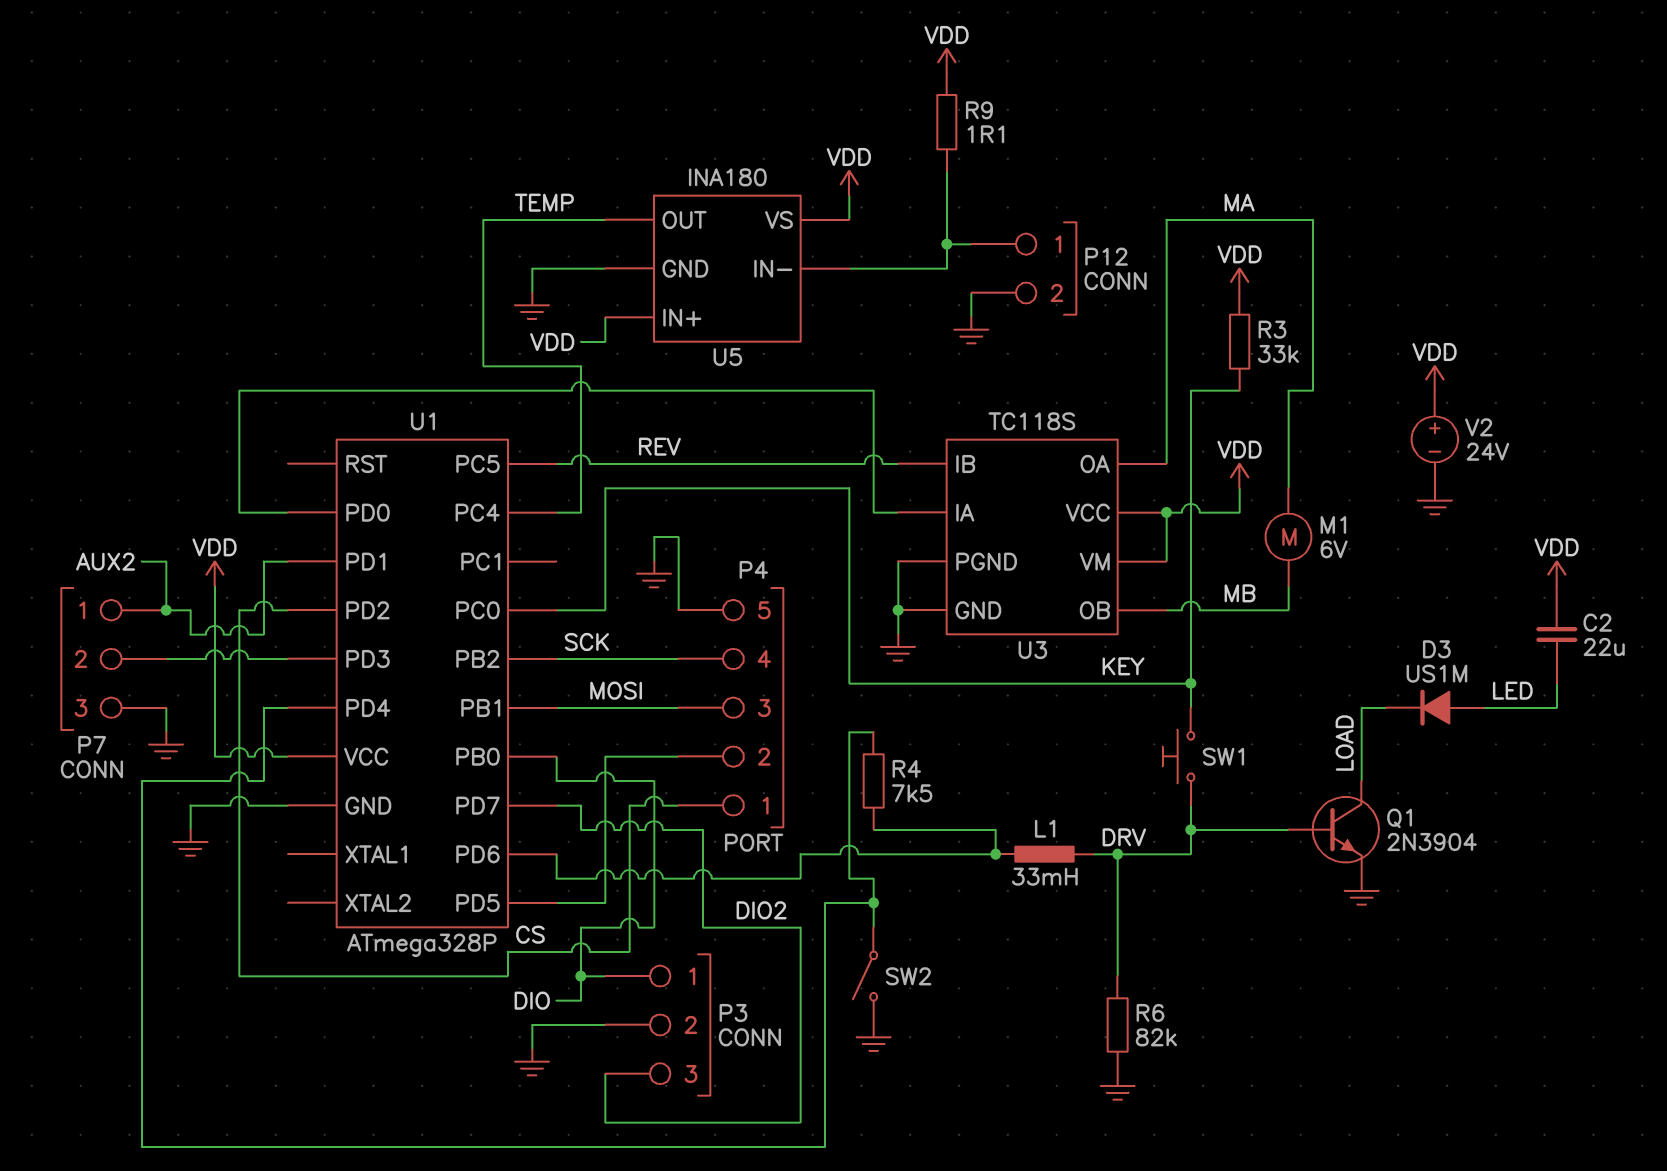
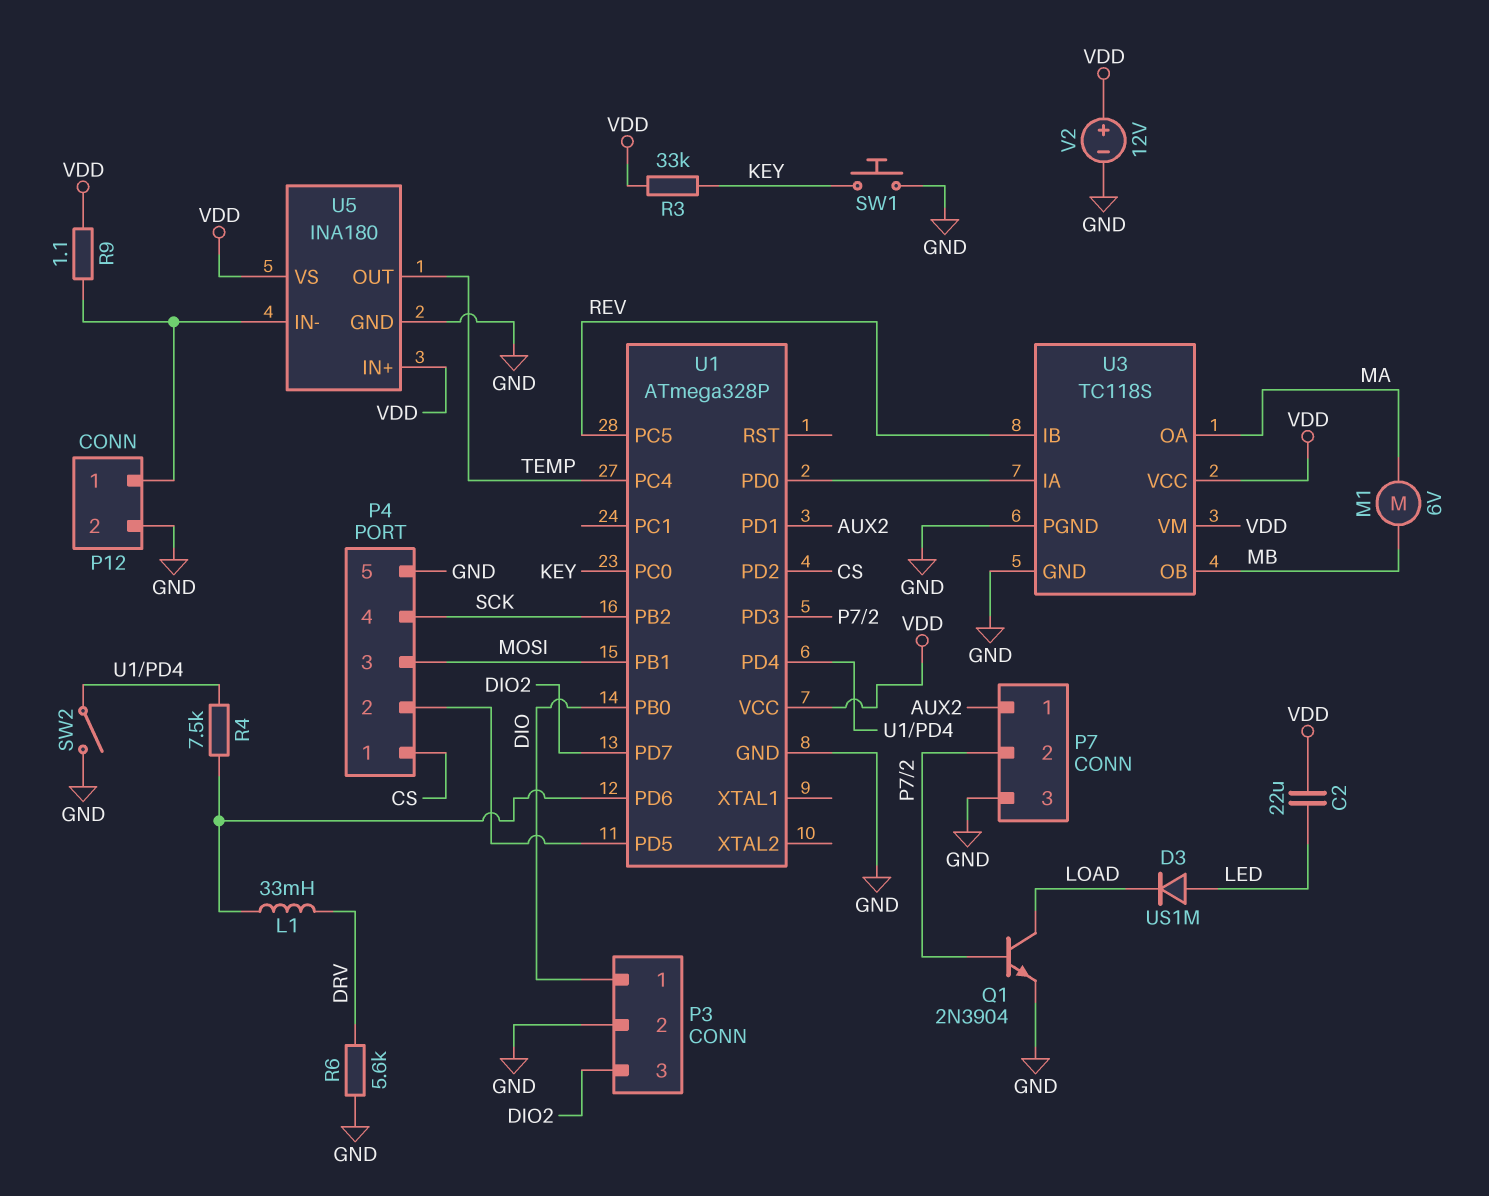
Q1: NPN 2N3904 (B DRV, C LOAD, E GND) -> NPN 2N3904 (B P7/2, C LOAD, E GND)
R6: 82k (DRV, GND) -> 5.6k (DRV, GND)
SW1: button (DRV, KEY) -> button (GND, KEY)
V2: 24V (plus VDD, minus GND) -> 12V (plus VDD, minus GND)

